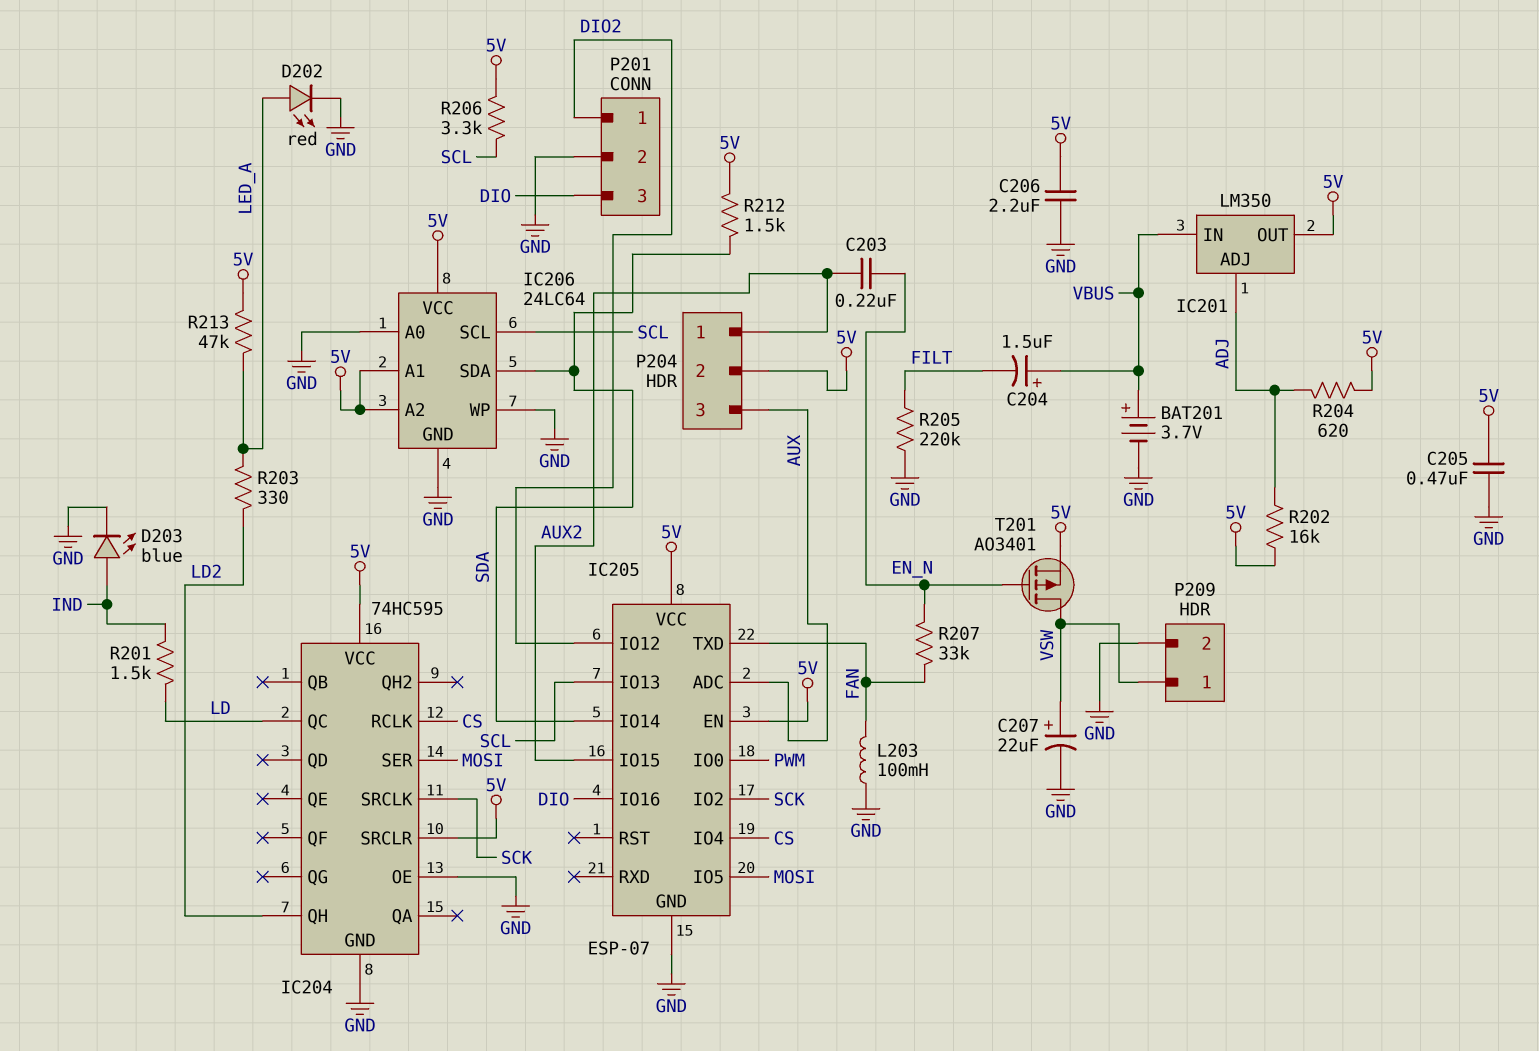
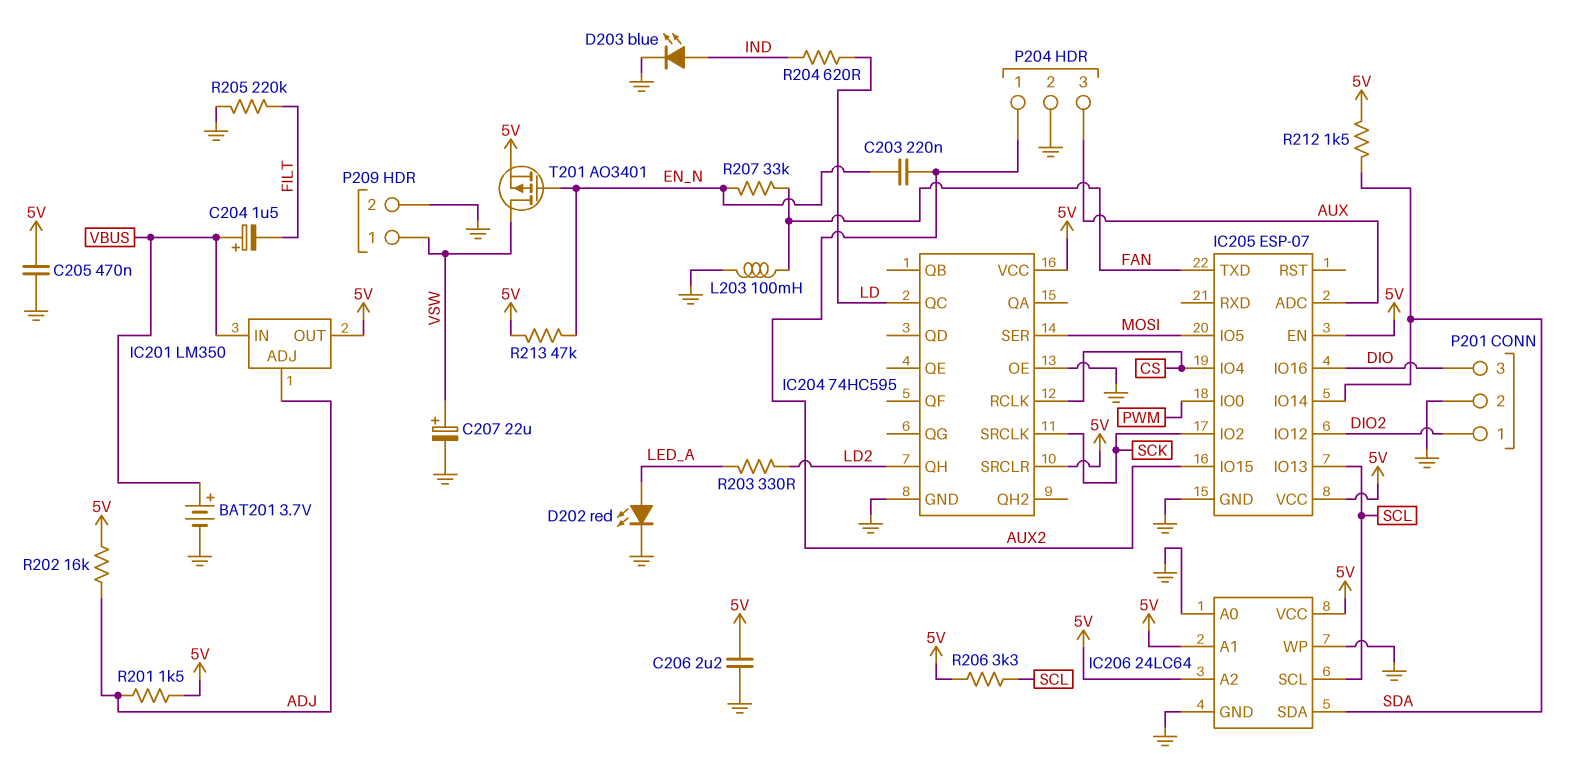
P204 pin 2: 5V -> GND
R201: 1.5k (IND, LD) -> 1.5k (5V, ADJ)
R204: 620 (5V, ADJ) -> 620 (IND, LD)
R213: 47k (5V, LED_A) -> 47k (5V, EN_N)

